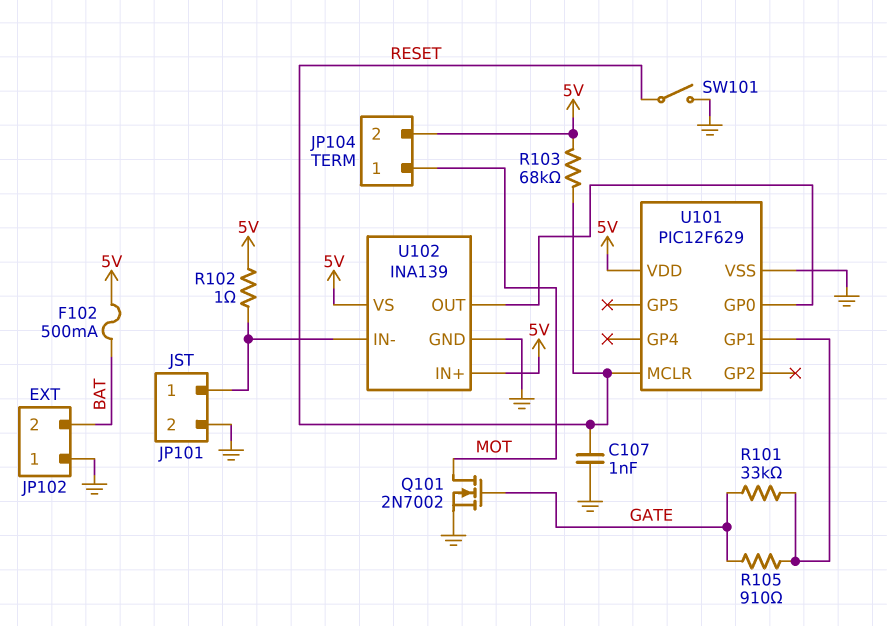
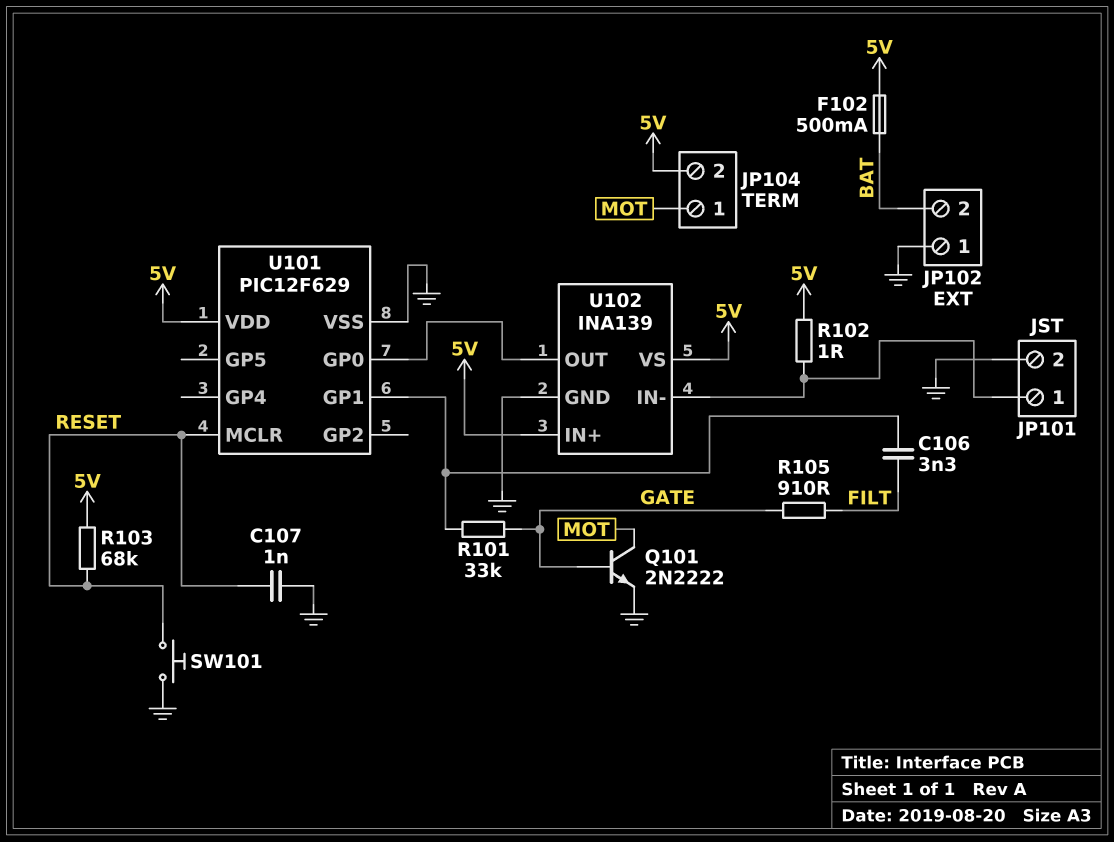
C106: none -> 3.3nF (FILT, U101/GP1)
Q101: NMOS 2N7002 (G GATE, D MOT, S GND) -> NPN 2N2222 (B GATE, C MOT, E GND)
R105: 910 (GATE, U101/GP1) -> 910 (FILT, GATE)
SW101: switch (GND, RESET) -> button (GND, RESET)

